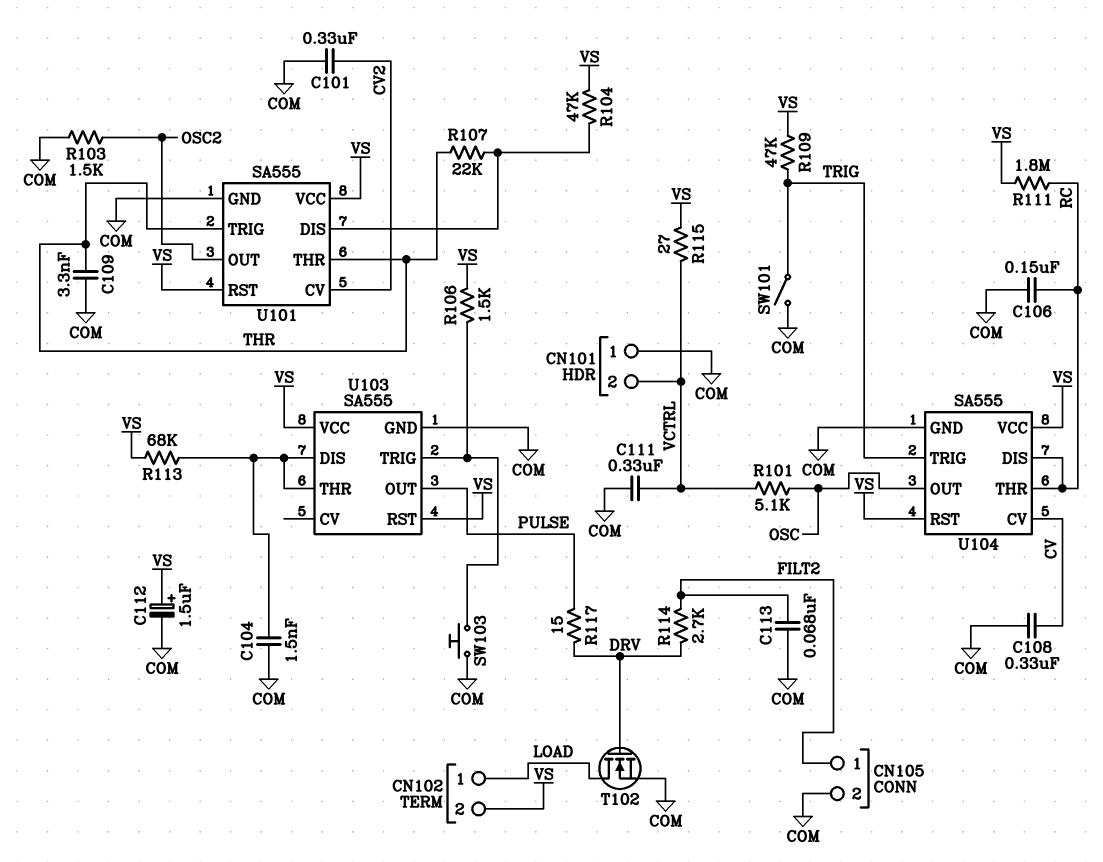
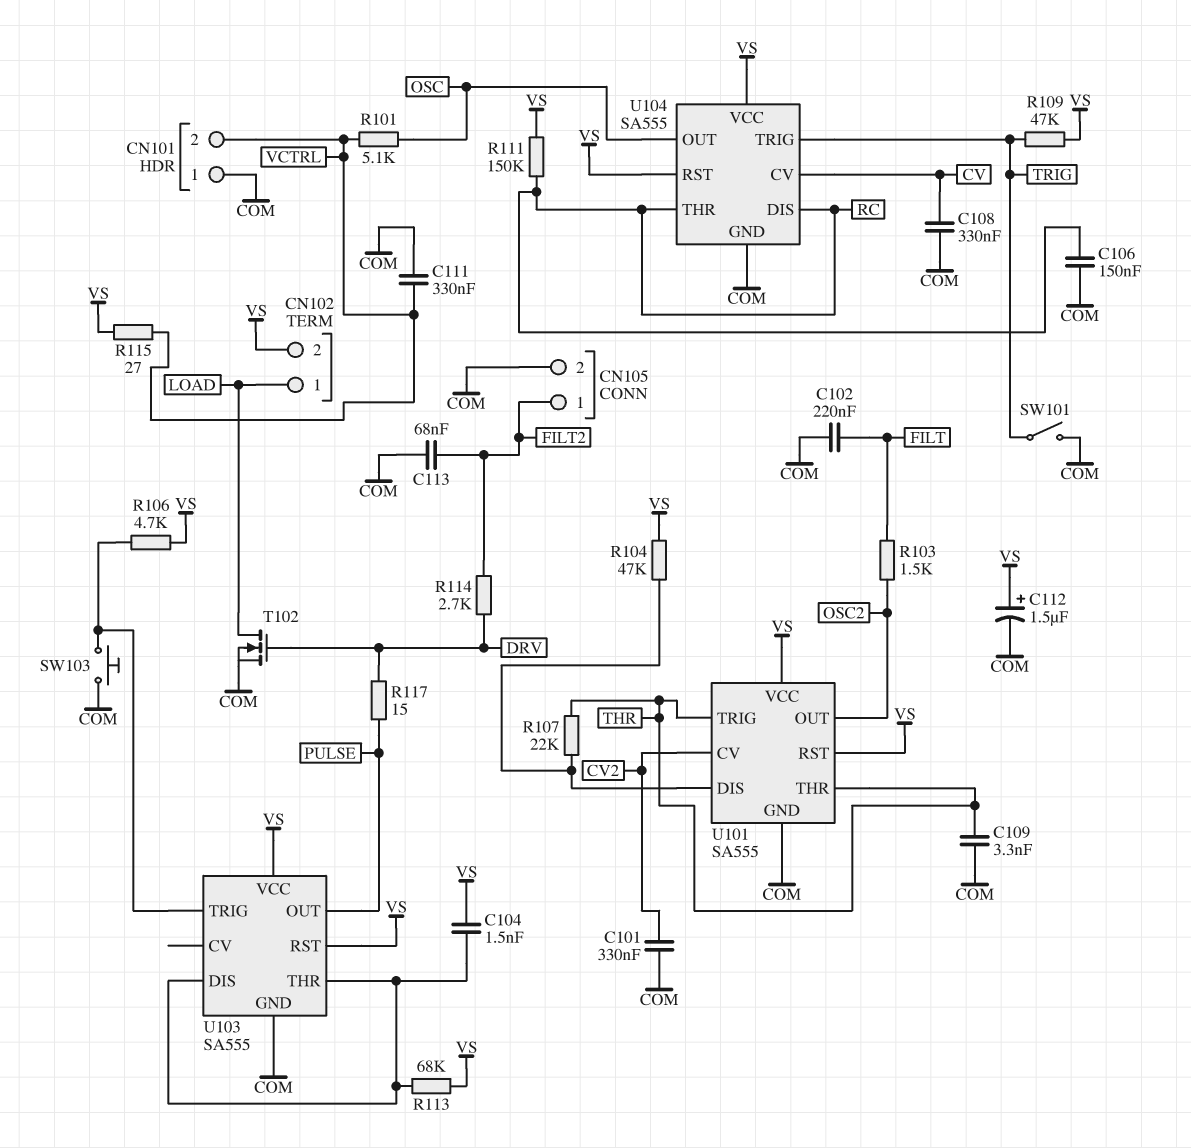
C102: none -> 220nF (COM, FILT)
C104: 1.5nF (COM, U103/DIS) -> 1.5nF (U103/DIS, VS)
R103: 1.5k (COM, OSC2) -> 1.5k (FILT, OSC2)
R106: 1.5k (U103/TRIG, VS) -> 4.7k (U103/TRIG, VS)
R111: 1.8M (RC, VS) -> 150k (RC, VS)

